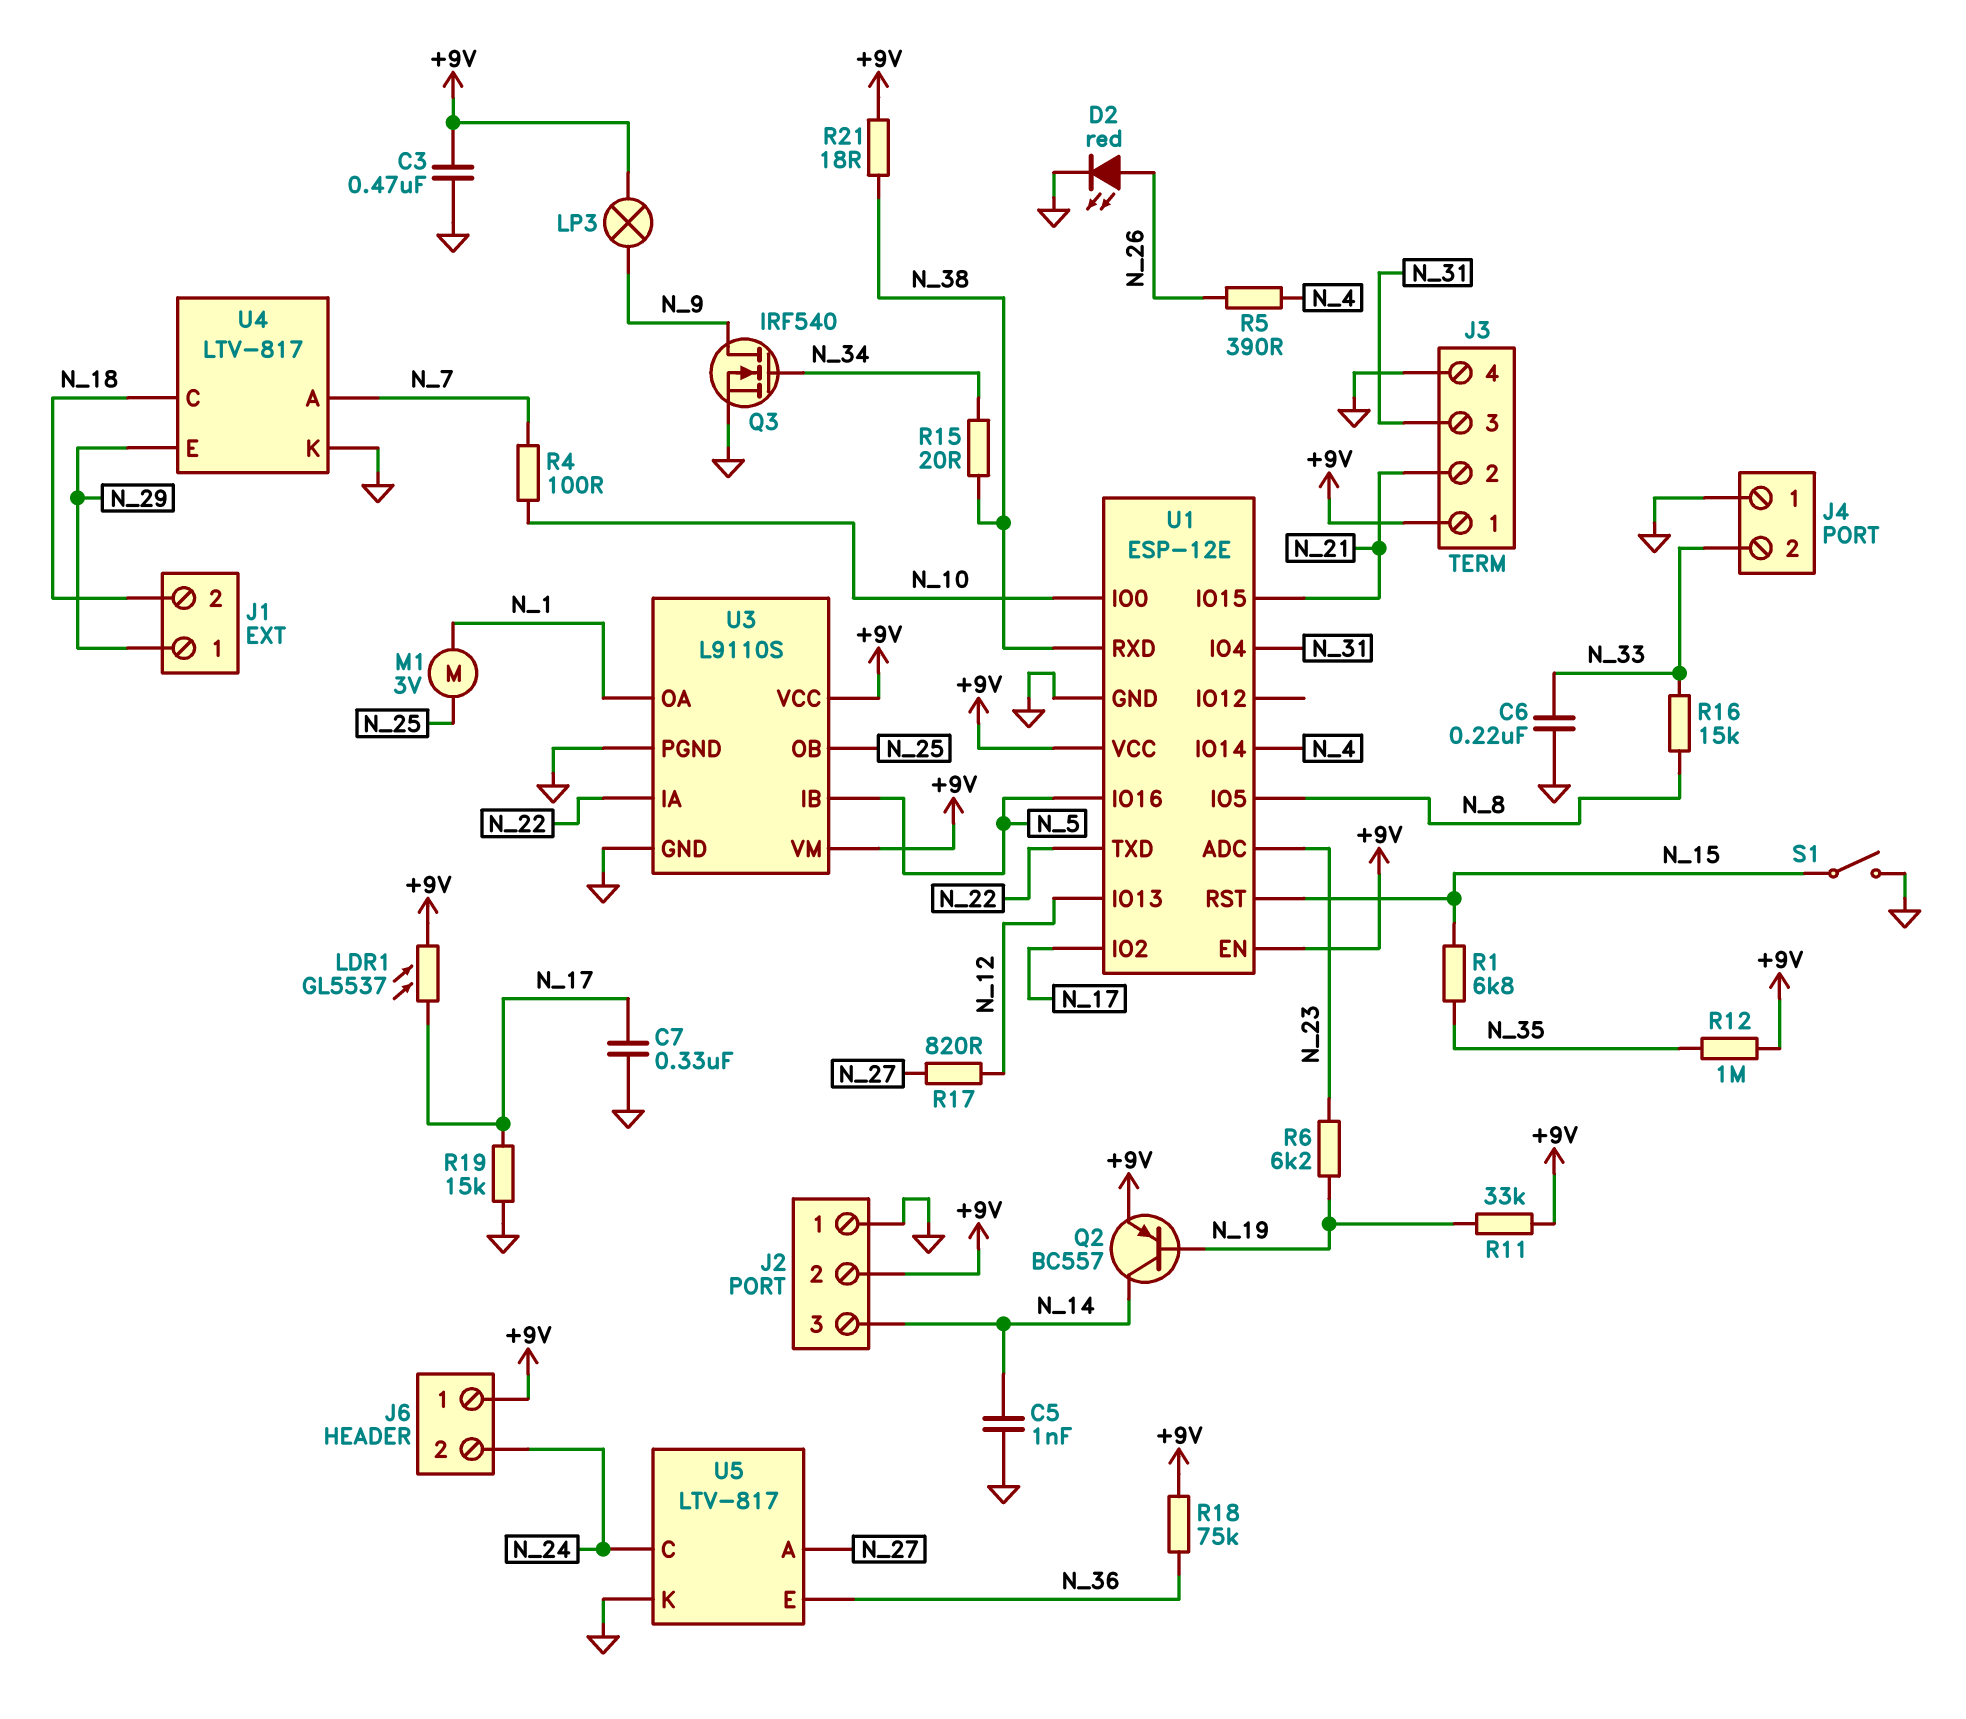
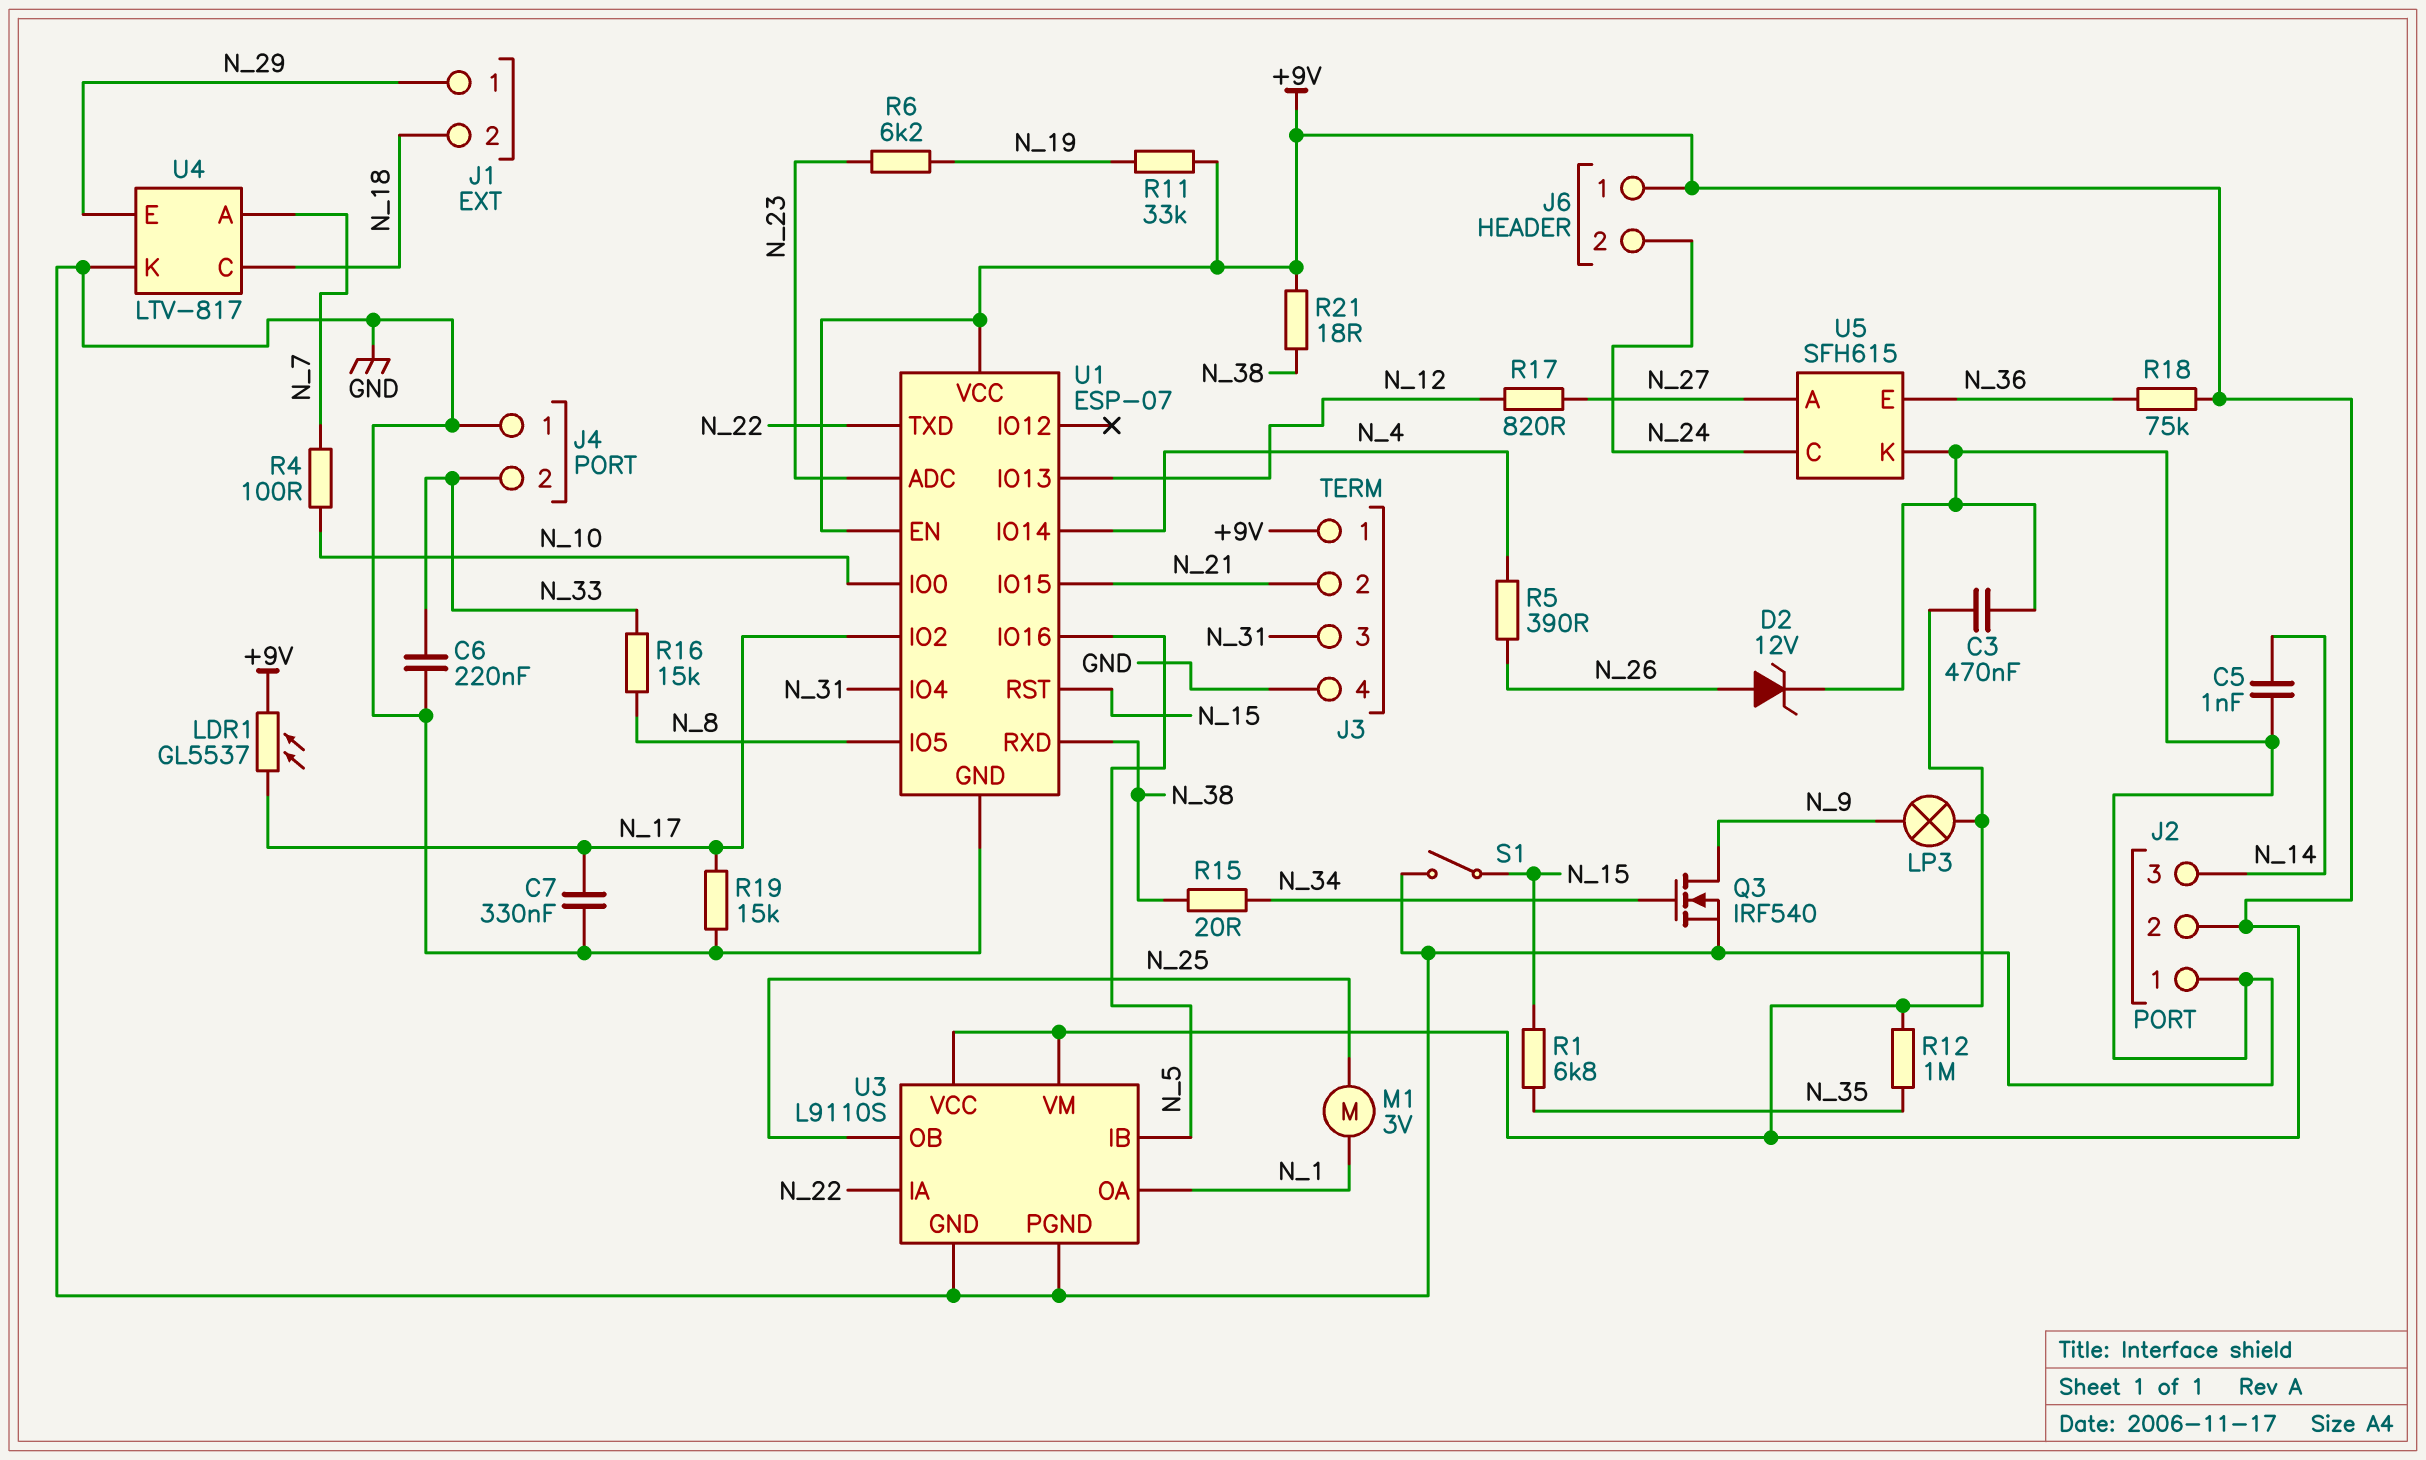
D2: LED red (A N_26, K GND) -> zener 12V (A N_26, K GND)
Q2: PNP BC557 (B N_19, C N_14, E +9V) -> none
U1: ESP-12E -> ESP-07
U5: LTV-817 -> SFH615

